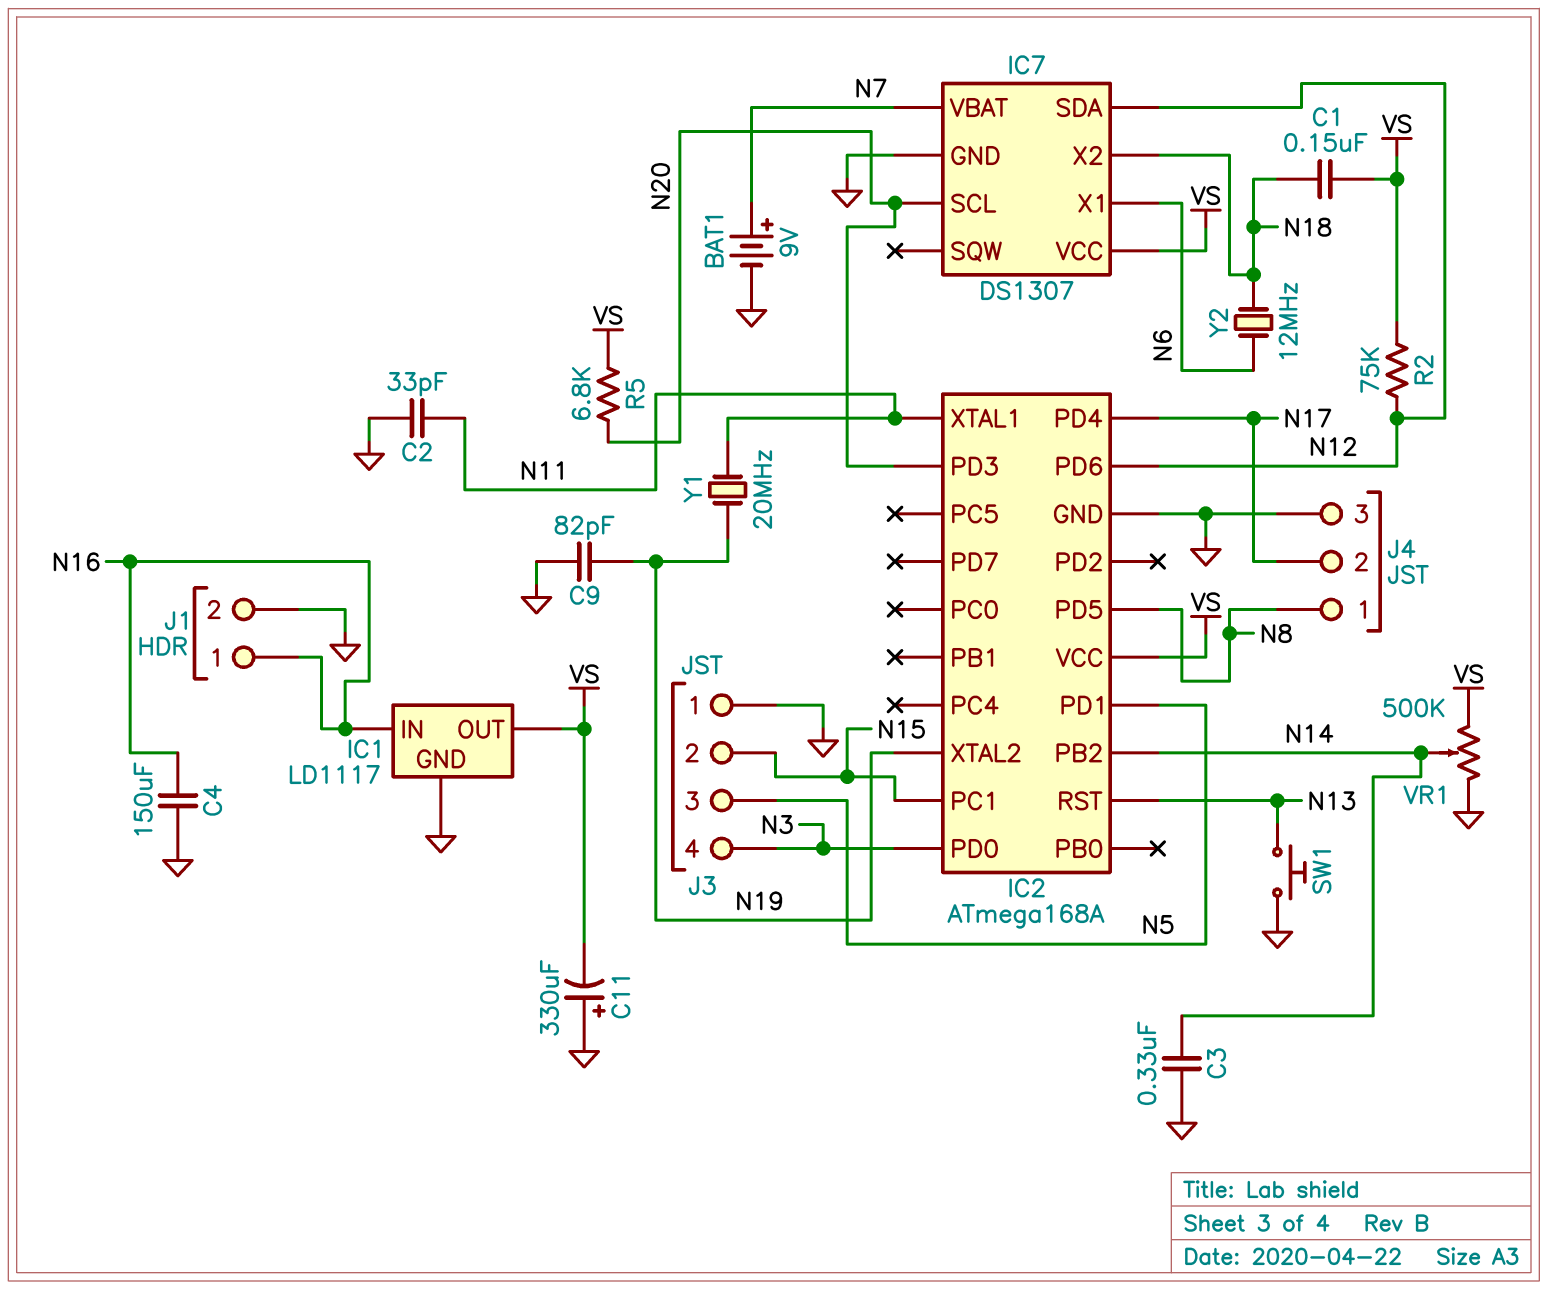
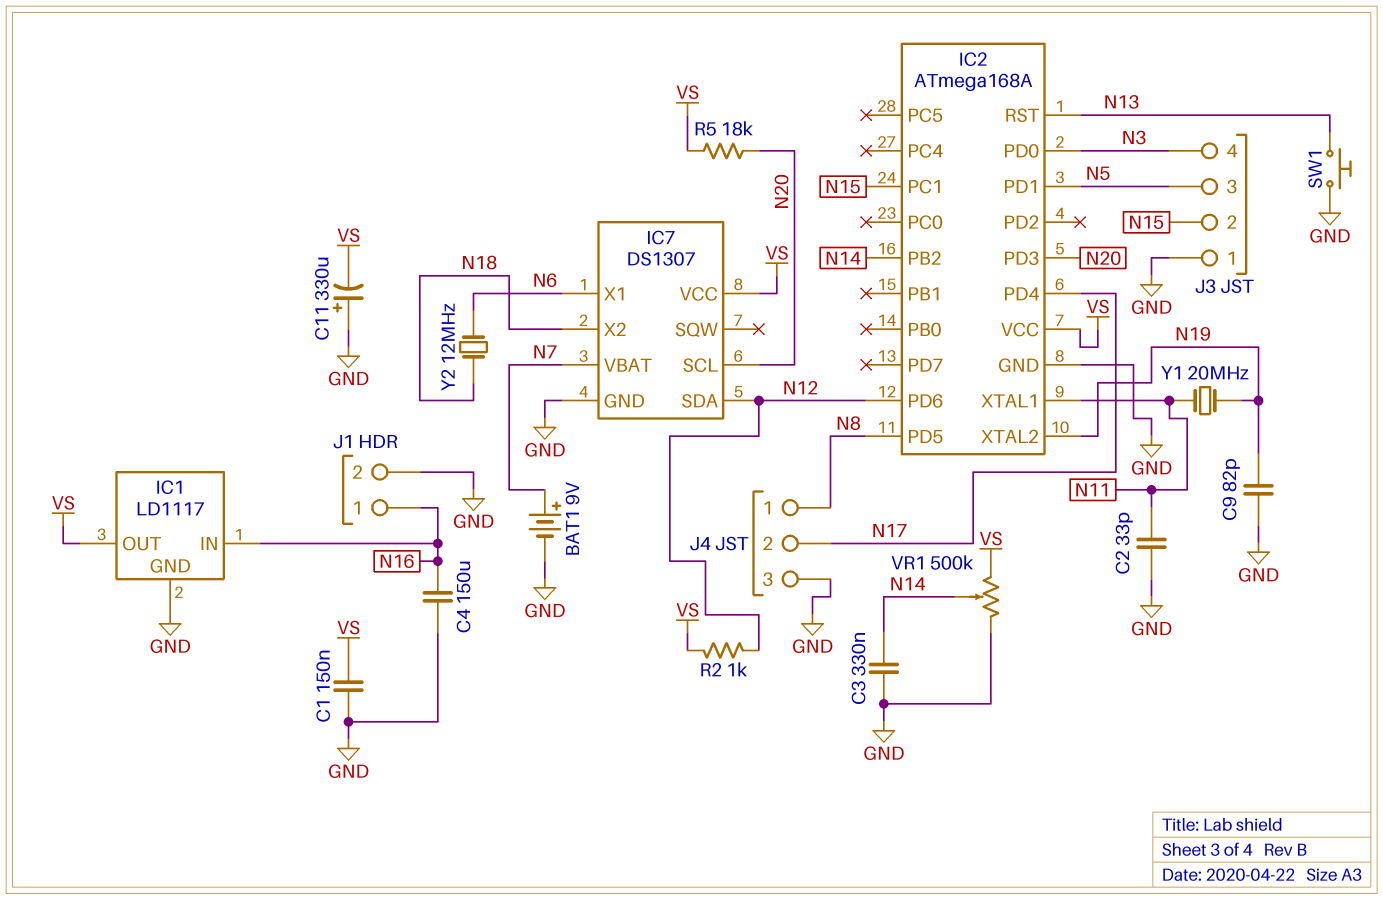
C1: 150nF (N18, VS) -> 150nF (GND, VS)
R2: 75k (N12, VS) -> 1k (N12, VS)
R5: 6.8k (N20, VS) -> 18k (N20, VS)

